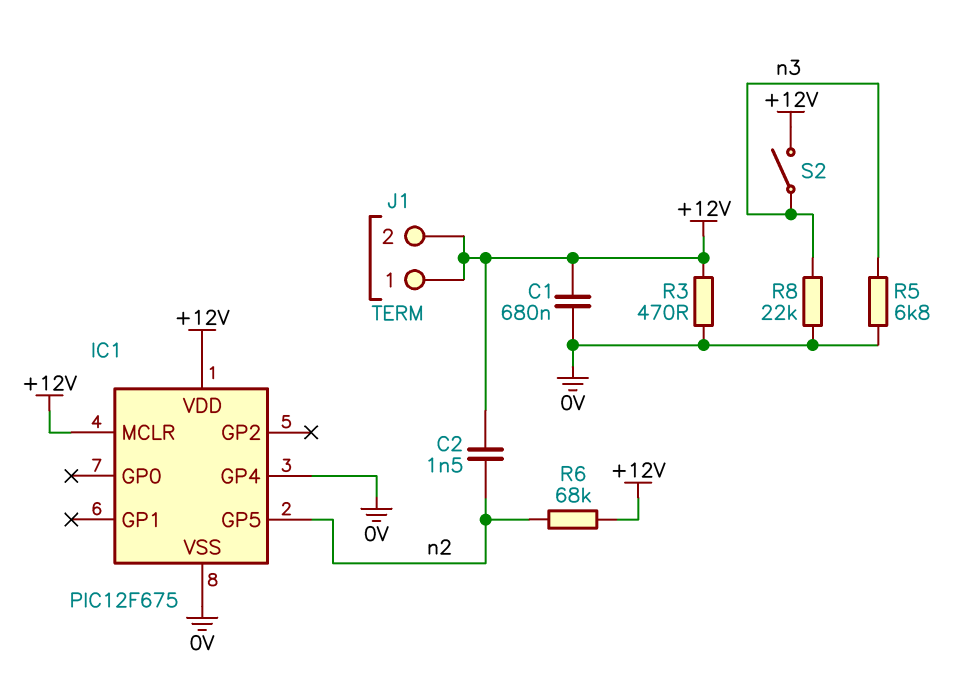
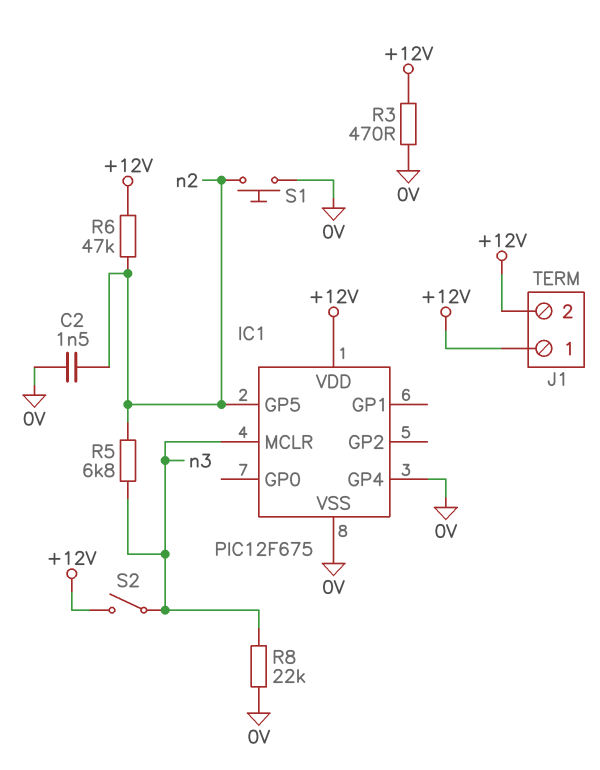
C1: 680nF (+12V, 0V) -> none
C2: 1.5nF (+12V, n2) -> 1.5nF (0V, n2)
IC1 pin MCLR: +12V -> n3
R5: 6.8k (0V, n3) -> 6.8k (n2, n3)
R6: 68k (+12V, n2) -> 47k (+12V, n2)
S1: none -> button (0V, n2)

